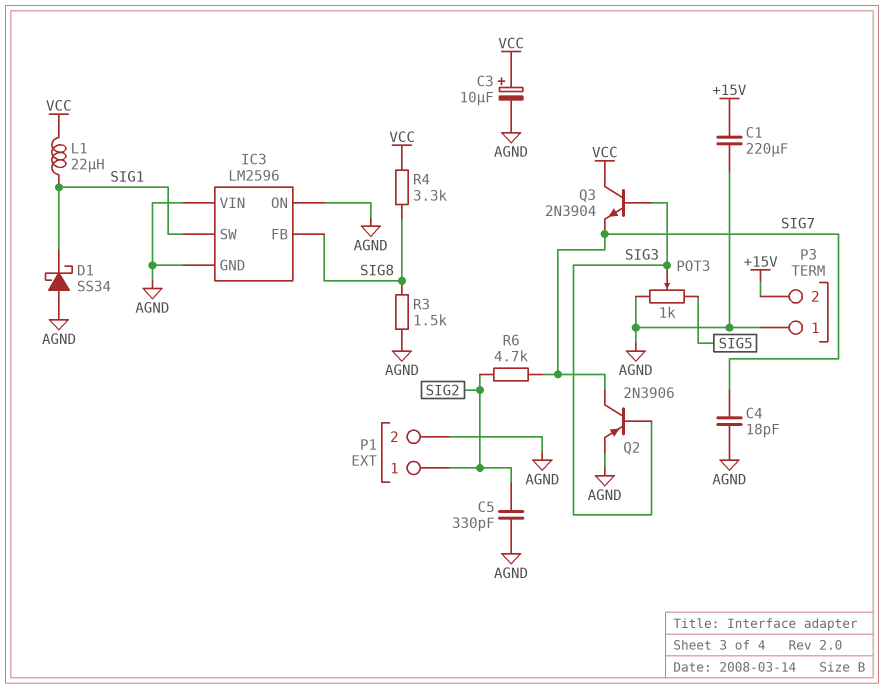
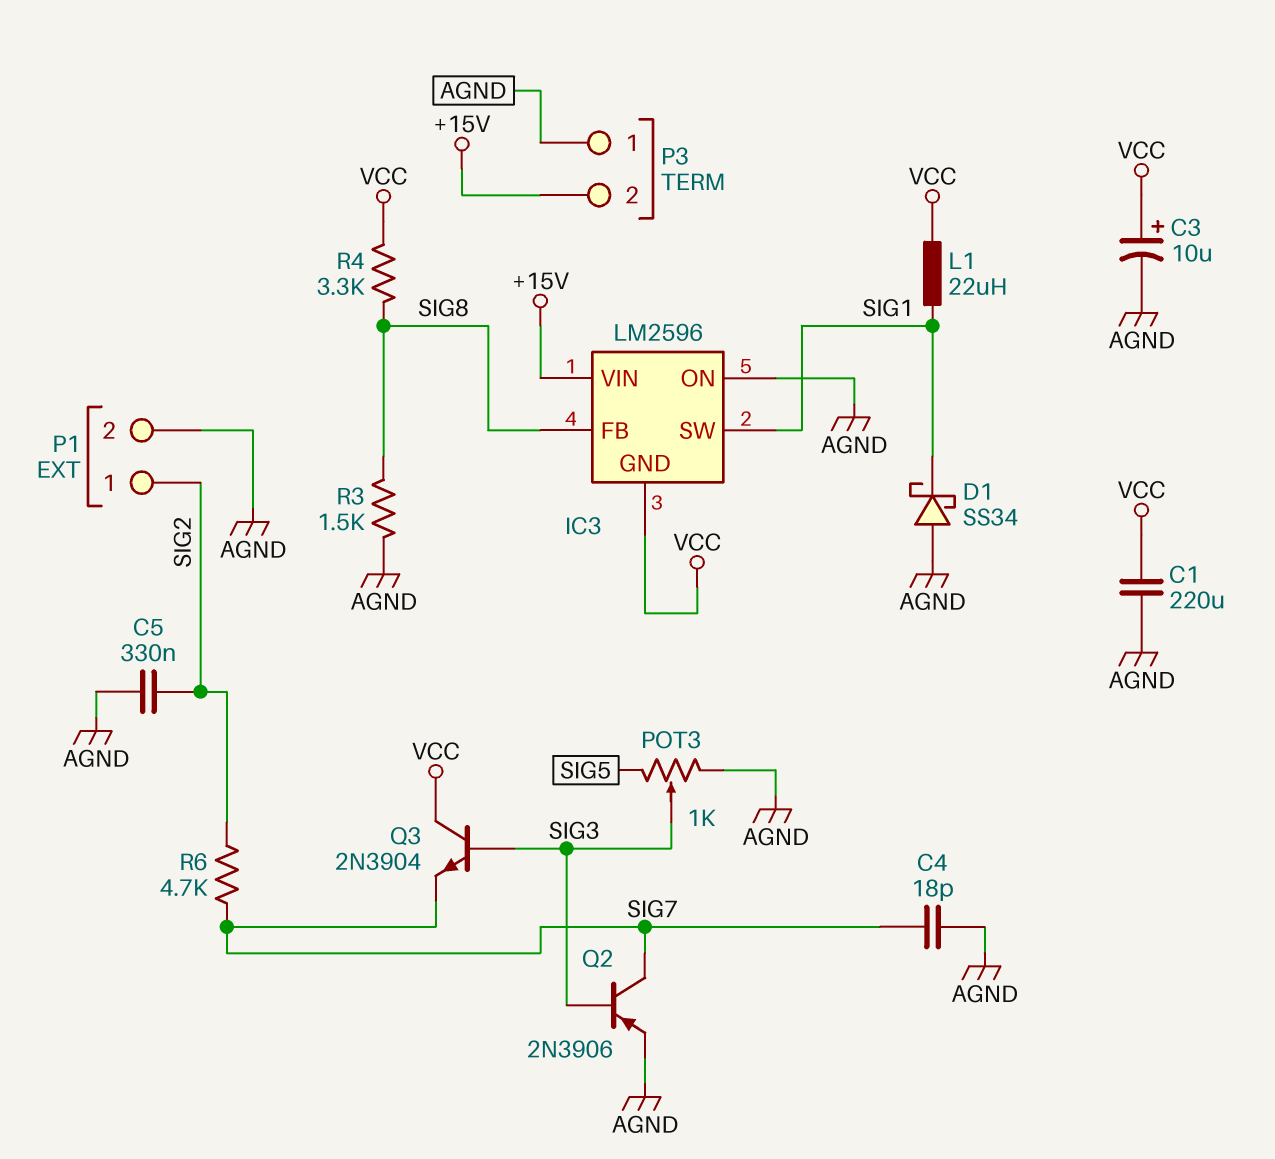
C1: 220uF (+15V, AGND) -> 220uF (AGND, VCC)
C5: 330pF (AGND, SIG2) -> 330nF (AGND, SIG2)
IC3 pin GND: AGND -> VCC
IC3 pin VIN: AGND -> +15V

